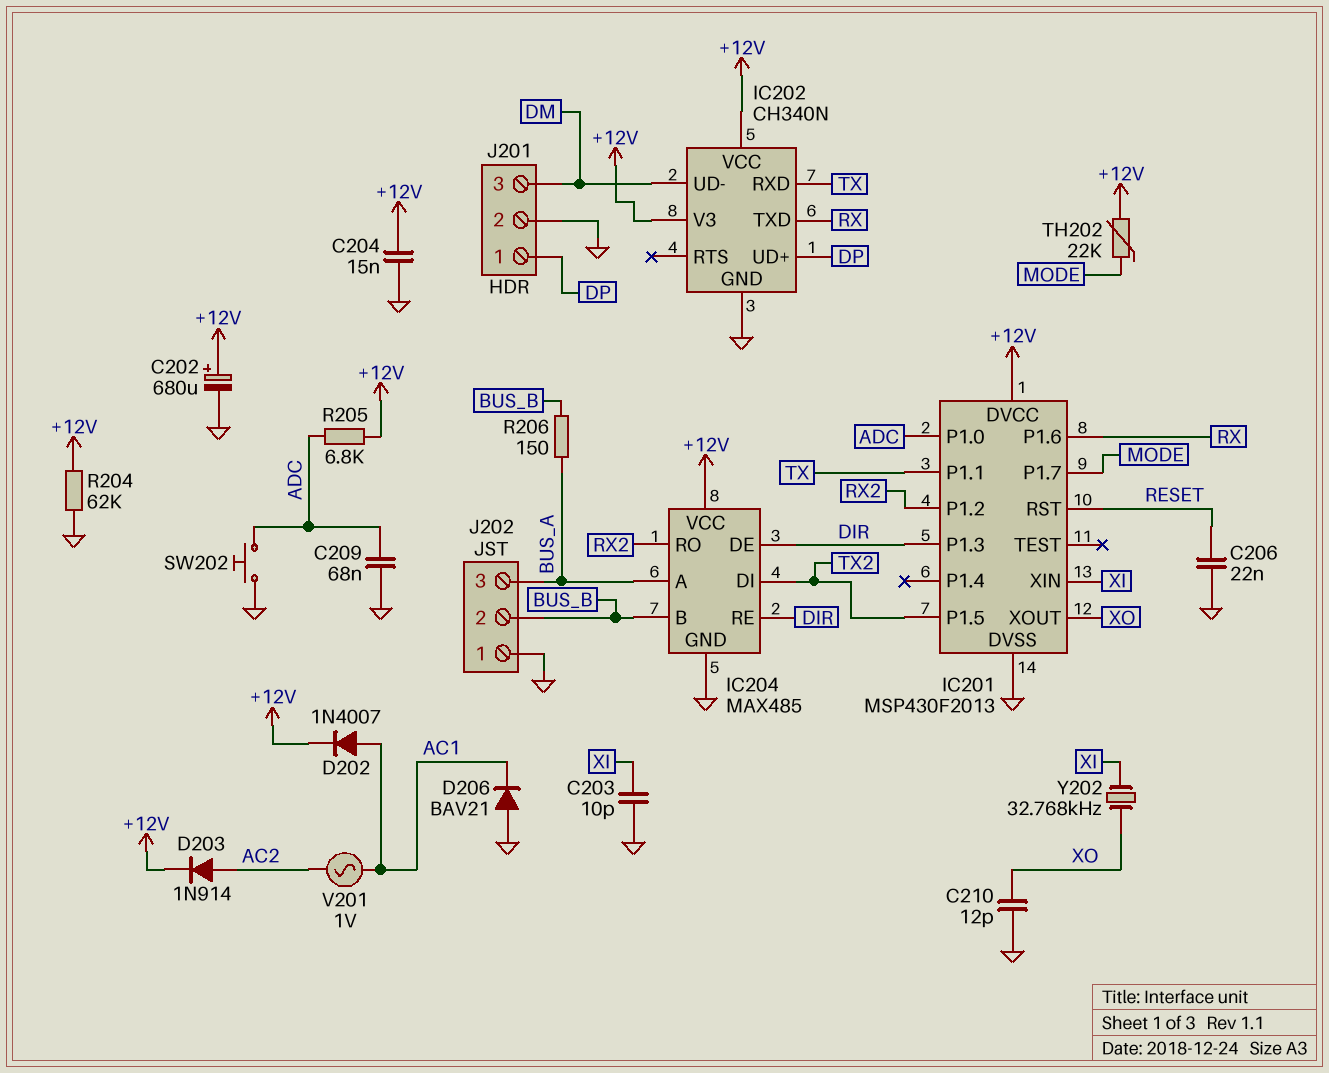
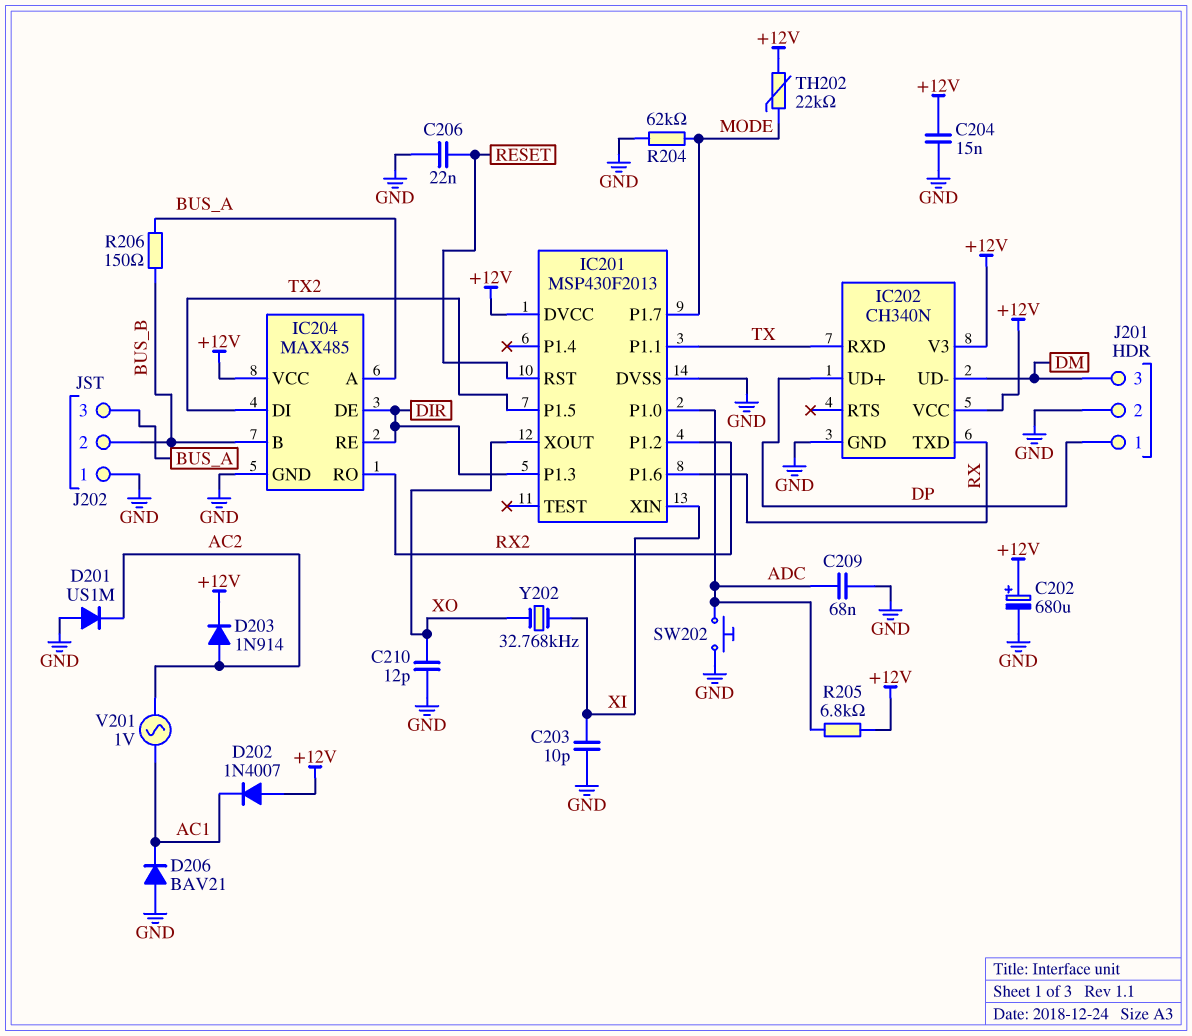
D201: none -> diode US1M (A GND, K AC2)
D202: diode 1N4007 (A AC1, K +12V) -> diode 1N4007 (A +12V, K AC1)
R204: 62k (+12V, GND) -> 62k (GND, MODE)

